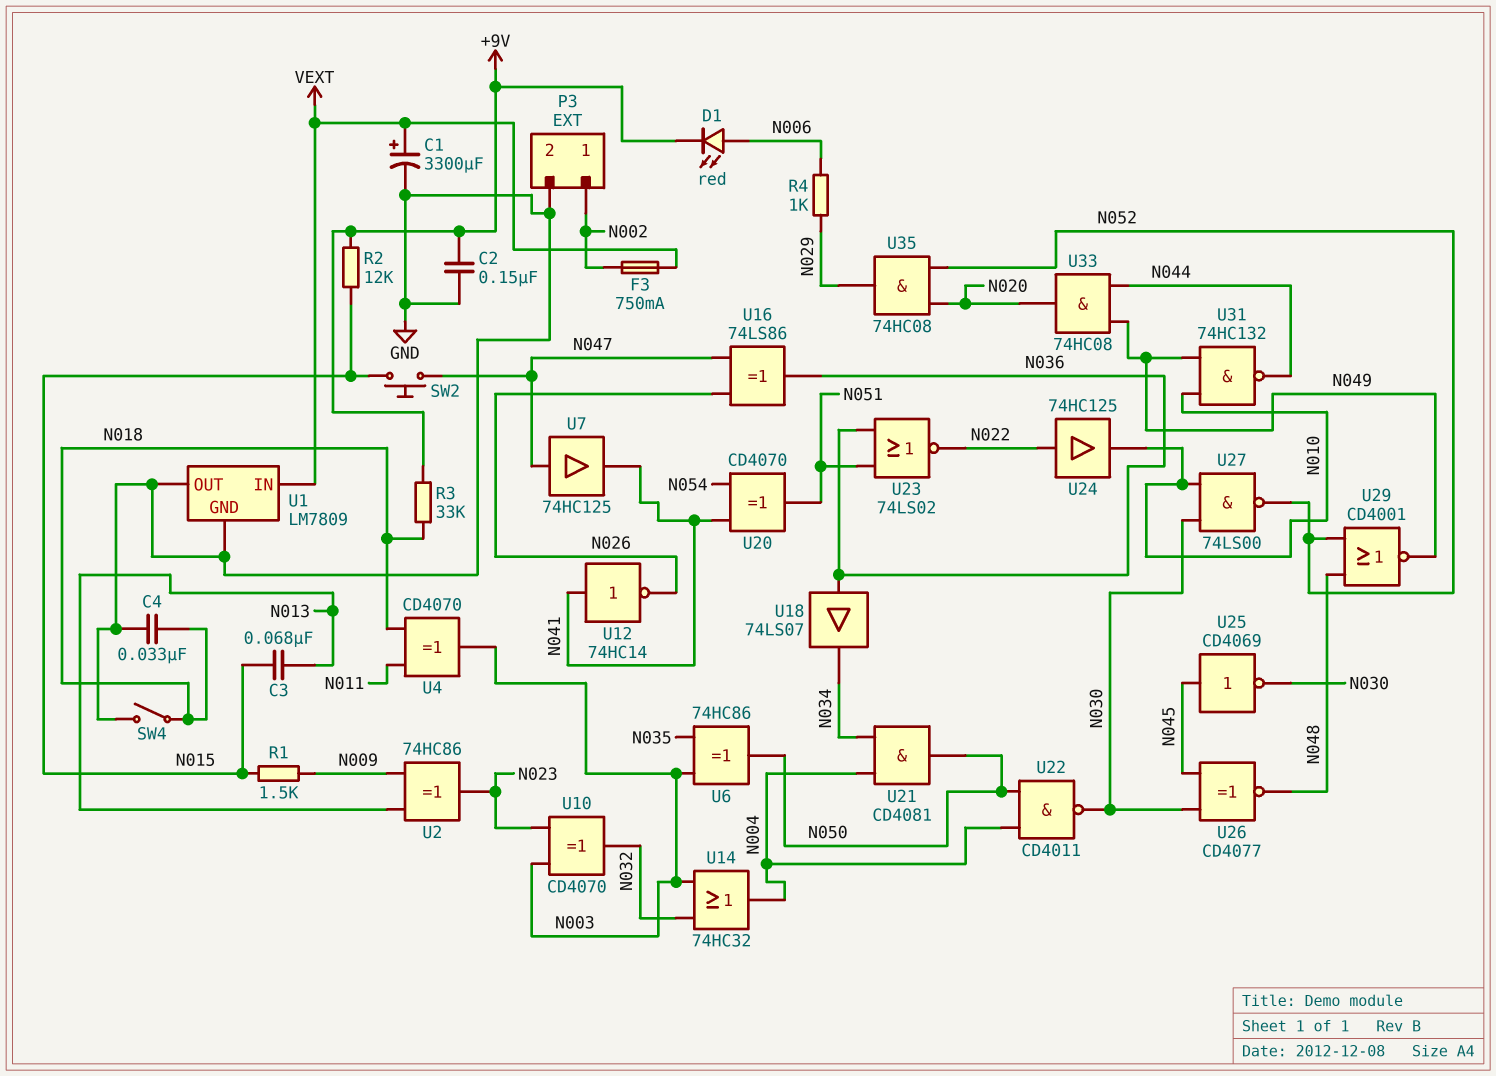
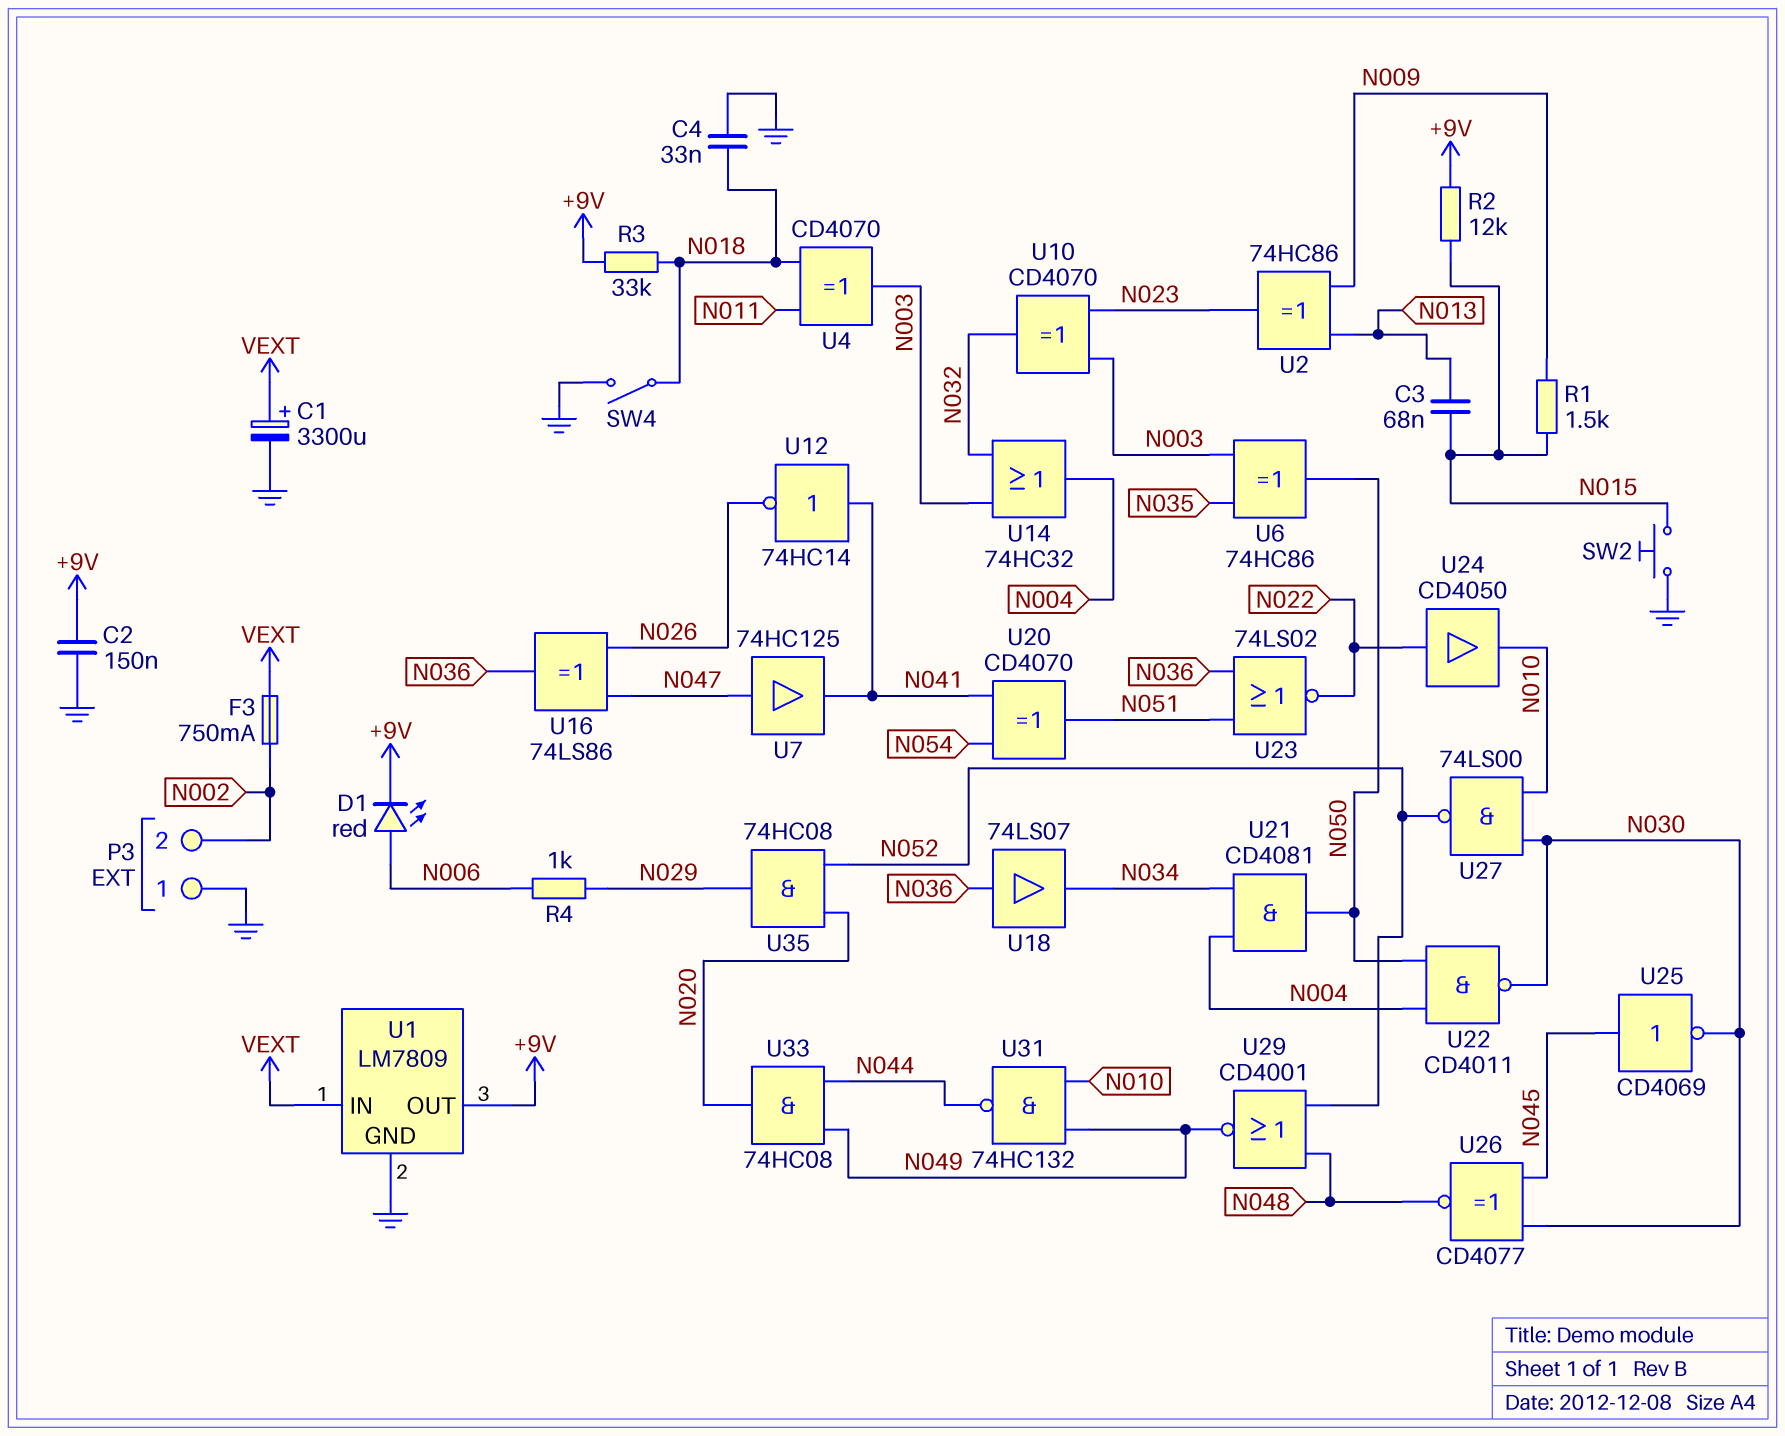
P3 pin 1: N002 -> GND
P3 pin 2: GND -> N002
SW2: button (N015, N047) -> button (GND, N015)
U1 pin OUT: GND -> +9V
U24: buffer 74HC125 (in N022, out N010) -> buffer CD4050 (in N022, out N010)

